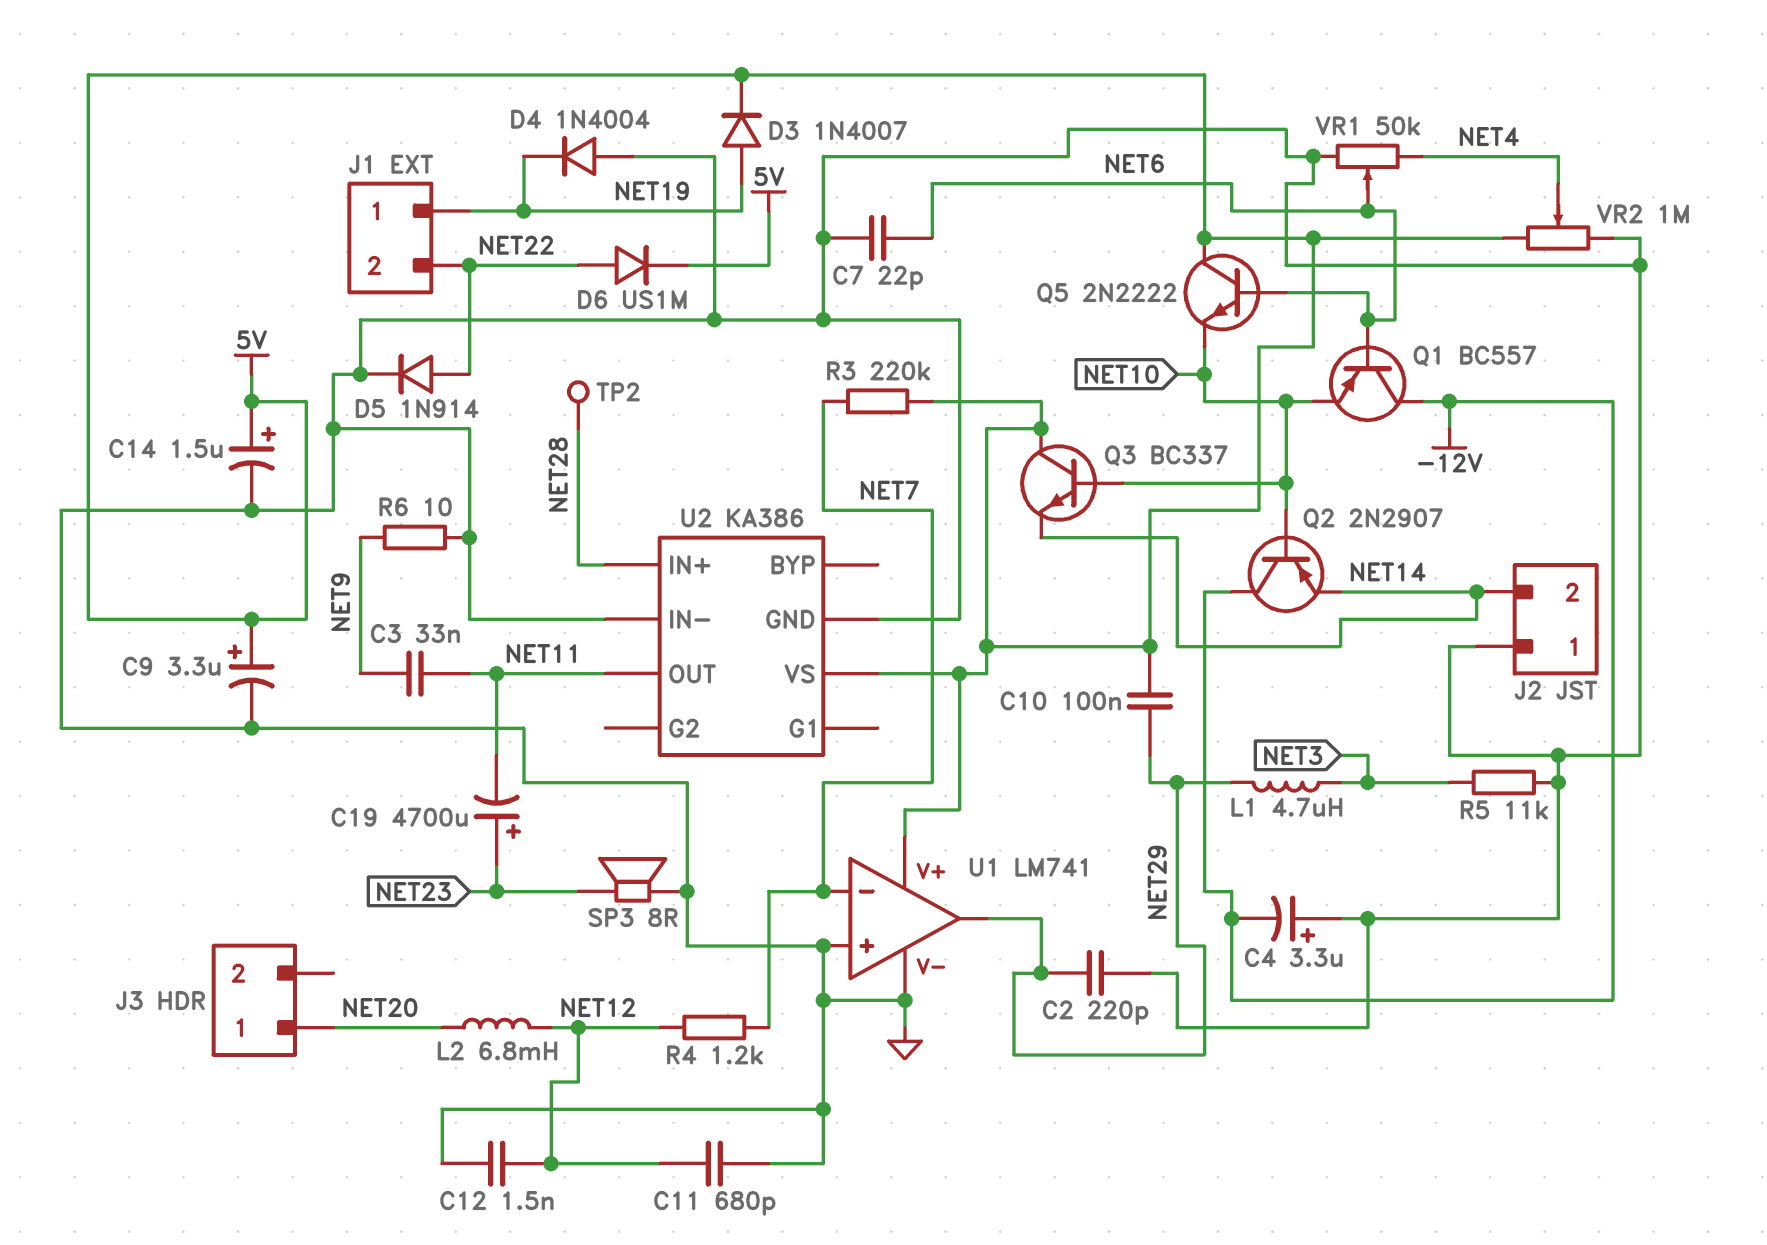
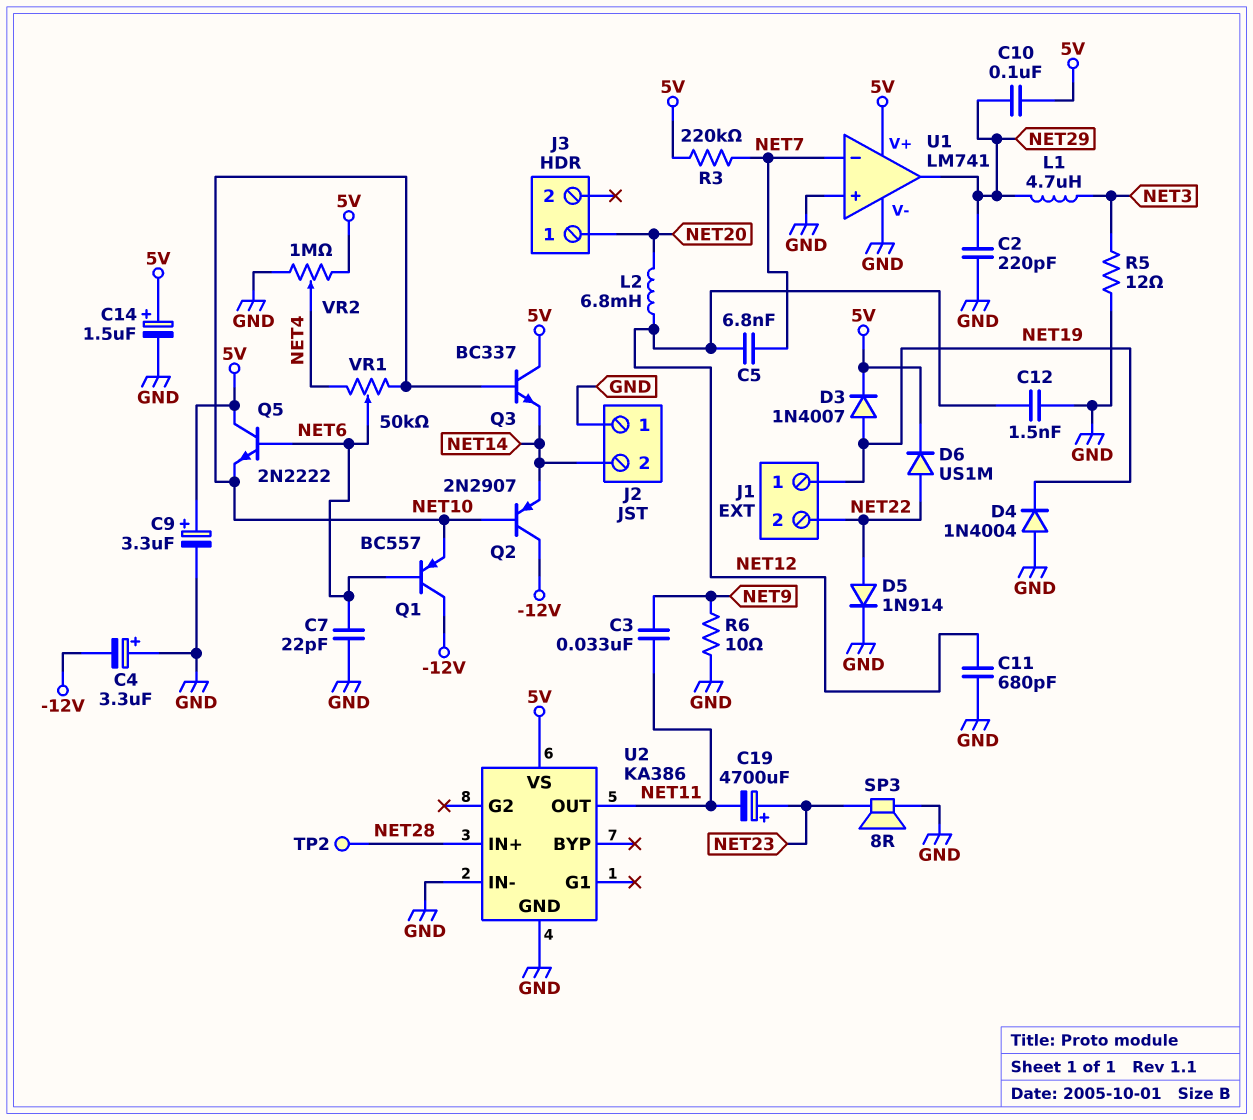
C5: none -> 6.8nF (NET7, NET12)
R4: 1.2k (NET7, NET12) -> none
R5: 11k (GND, NET3) -> 12 (GND, NET3)
VR1: 50k (GND, NET4, wiper NET6) -> 50k (NET4, NET10, wiper NET6)

